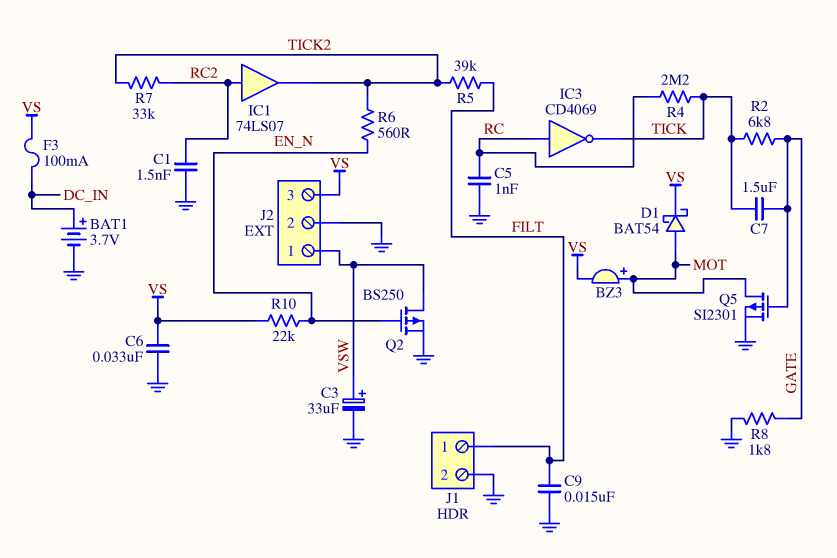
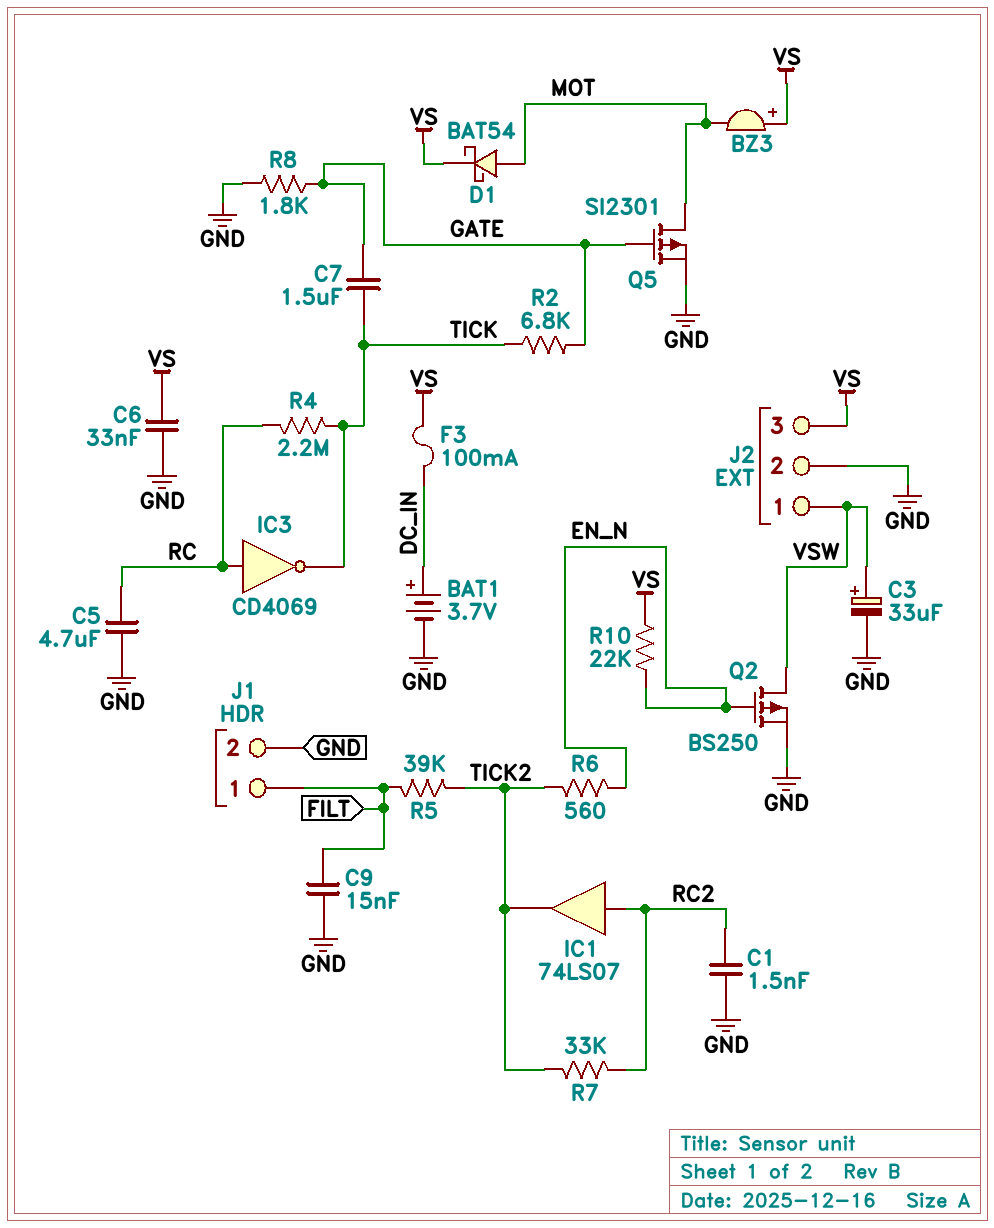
BZ3: buzzer (plus MOT, minus VS) -> buzzer (plus VS, minus MOT)
C5: 1nF (GND, RC) -> 4.7uF (GND, RC)

